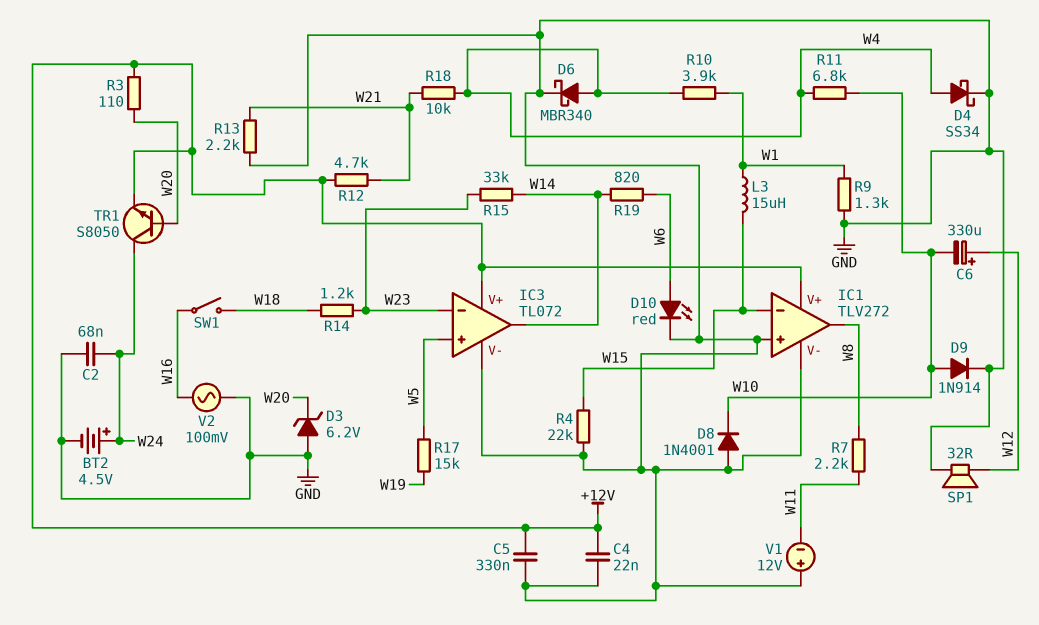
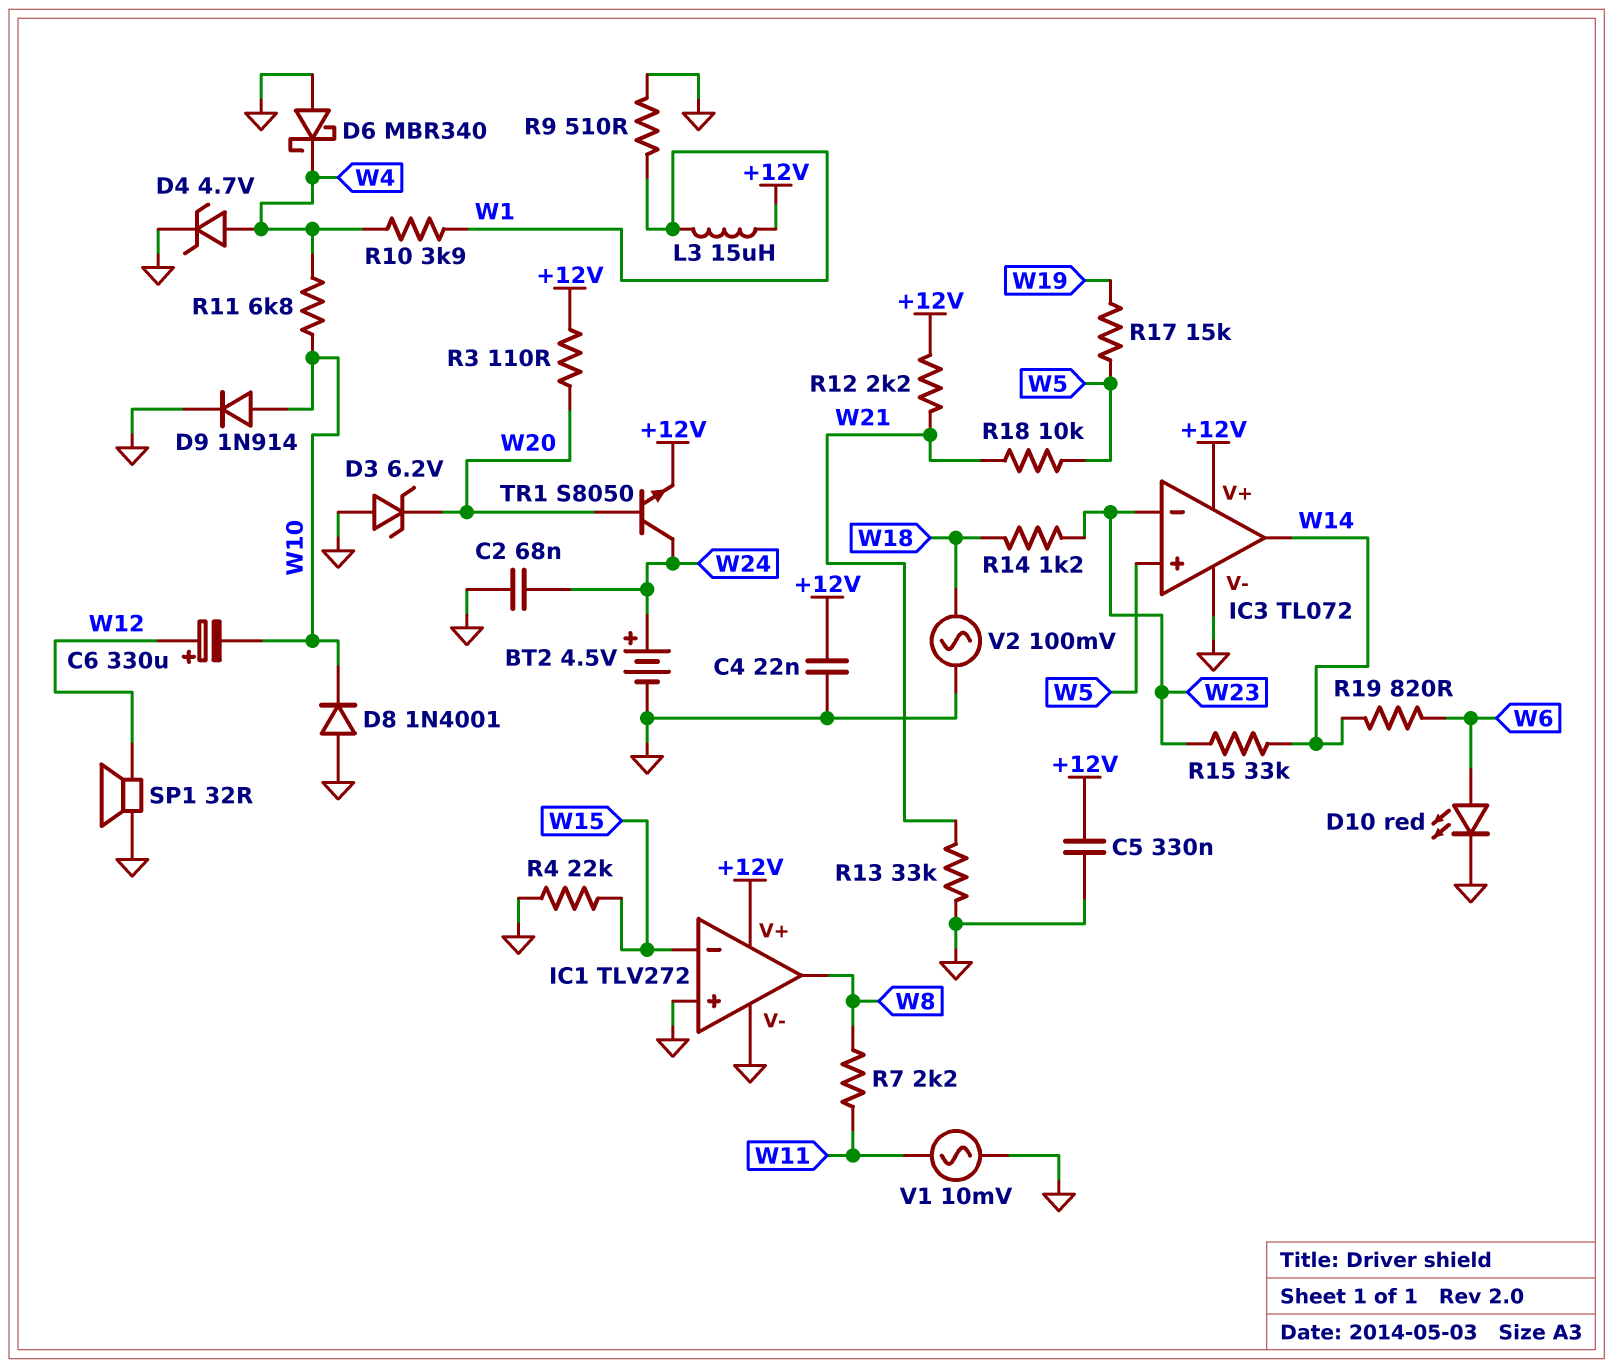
D4: schottky SS34 (A W4, K GND) -> zener 4.7V (A W4, K GND)
D6: schottky MBR340 (A W4, K GND) -> schottky MBR340 (A GND, K W4)
L3: 15uH (W1, W15) -> 15uH (+12V, W1)
R9: 1.3k (GND, W1) -> 510 (GND, W1)
R12: 4.7k (+12V, W21) -> 2.2k (+12V, W21)
R13: 2.2k (GND, W21) -> 33k (GND, W21)
R18: 10k (W4, W21) -> 10k (W5, W21)
SW1: switch (W16, W18) -> none
V1: 12V (plus GND, minus W11) -> AC 10mV (GND, W11)
V2: AC 100mV (GND, W16) -> AC 100mV (GND, W18)

